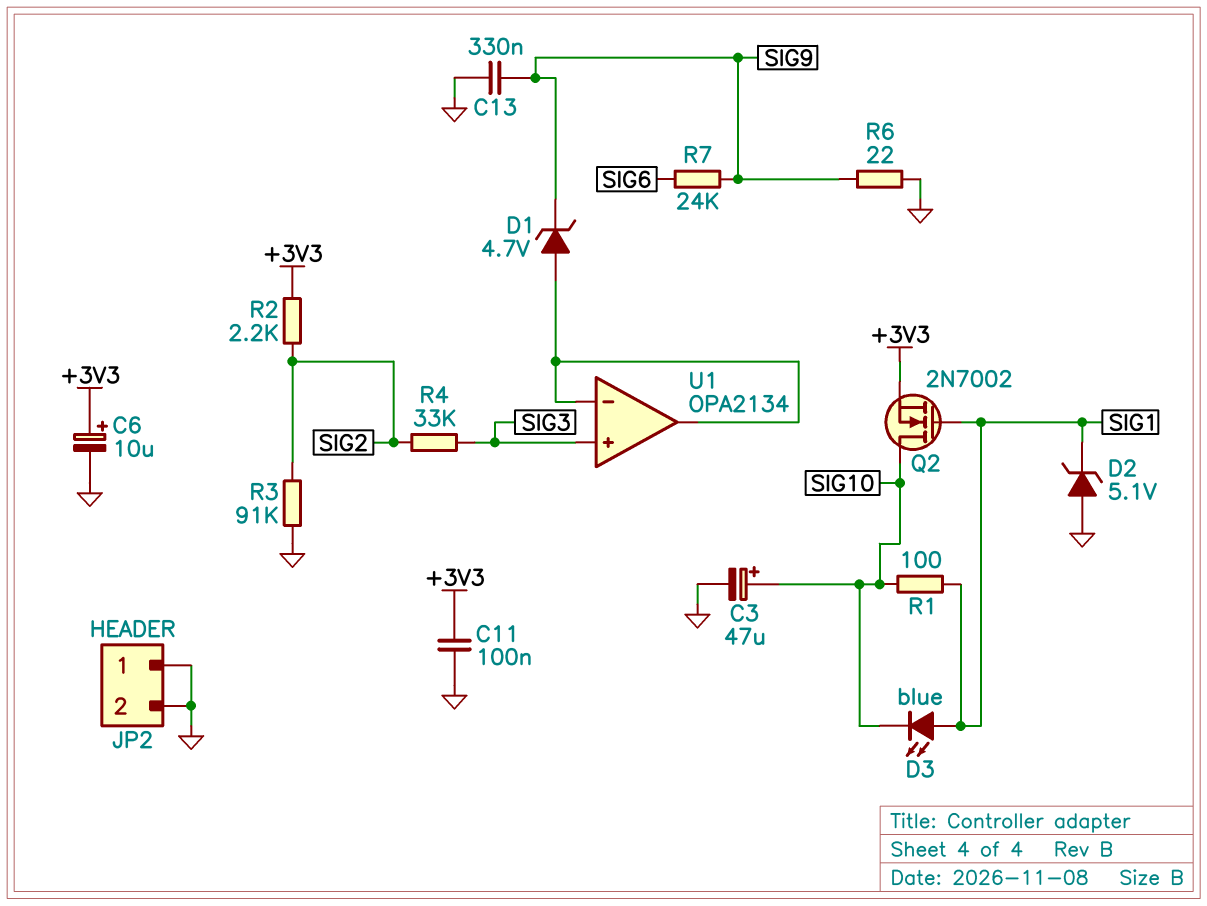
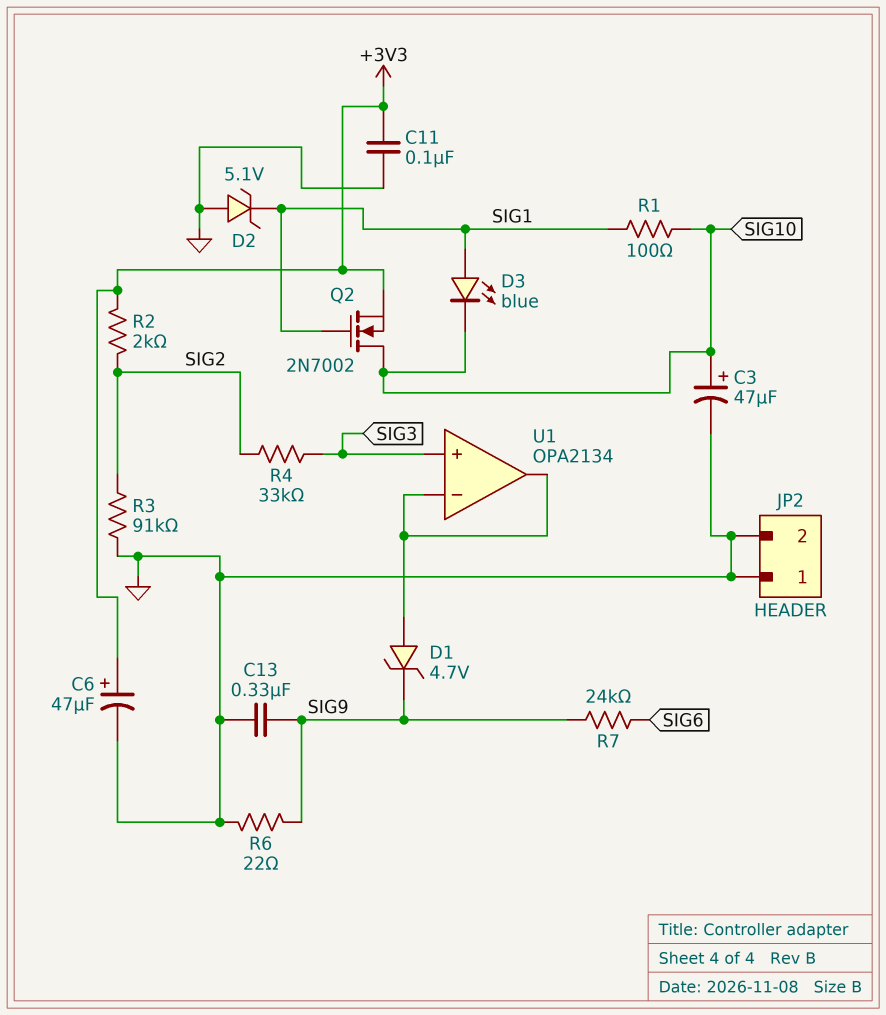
C6: 10uF (plus +3V3, minus GND) -> 47uF (plus +3V3, minus GND)
R2: 2.2k (+3V3, SIG2) -> 2k (+3V3, SIG2)

